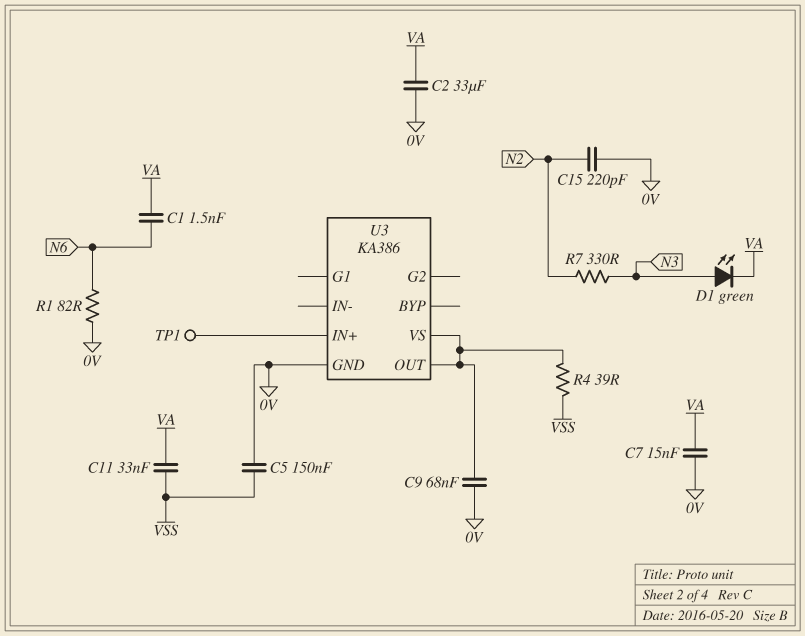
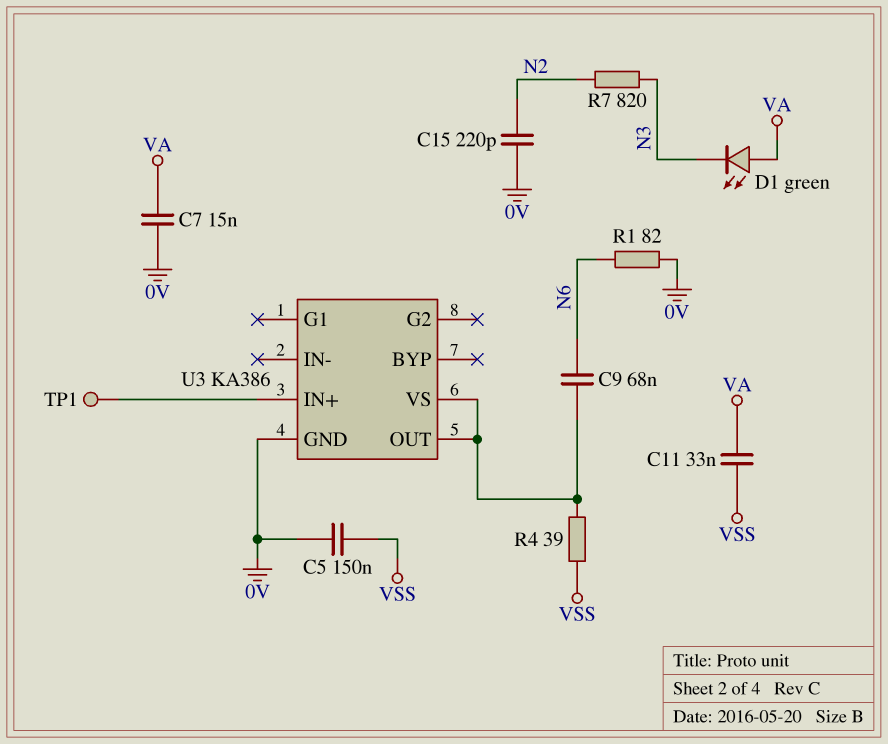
C1: 1.5nF (N6, VA) -> none
C2: 33uF (0V, VA) -> none
C9: 68nF (0V, U3/OUT) -> 68nF (N6, U3/OUT)
D1: LED green (A N3, K VA) -> LED green (A VA, K N3)
R7: 330 (N2, N3) -> 820 (N2, N3)

